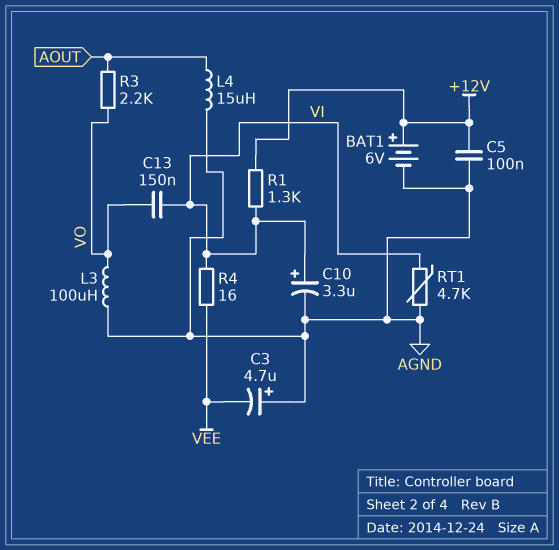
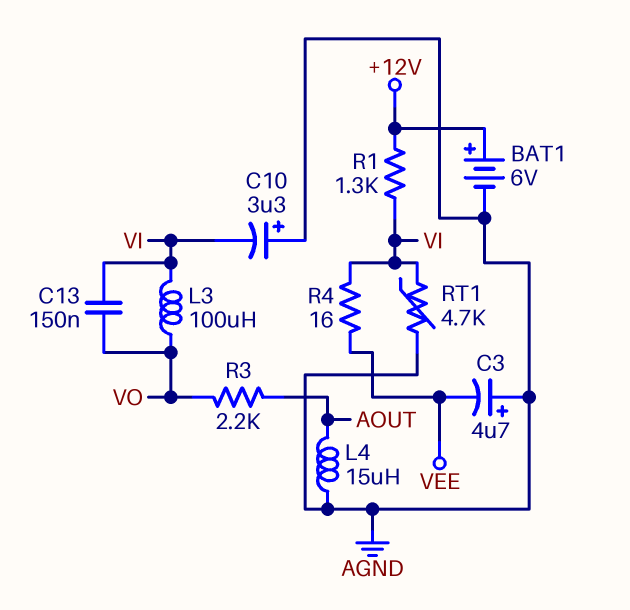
C5: 100nF (+12V, AGND) -> none
C10: 3.3uF (plus VI, minus AGND) -> 3.3uF (plus AGND, minus VI)
L3: 100uH (AGND, VO) -> 100uH (VI, VO)

